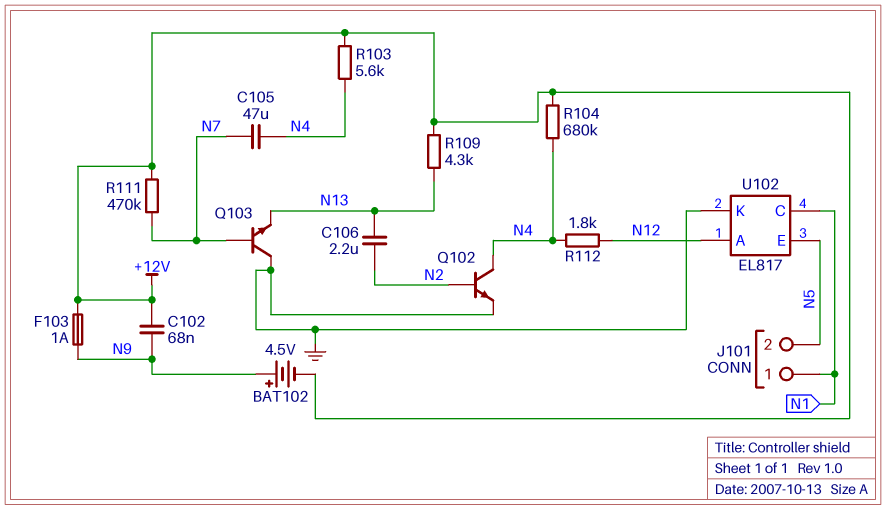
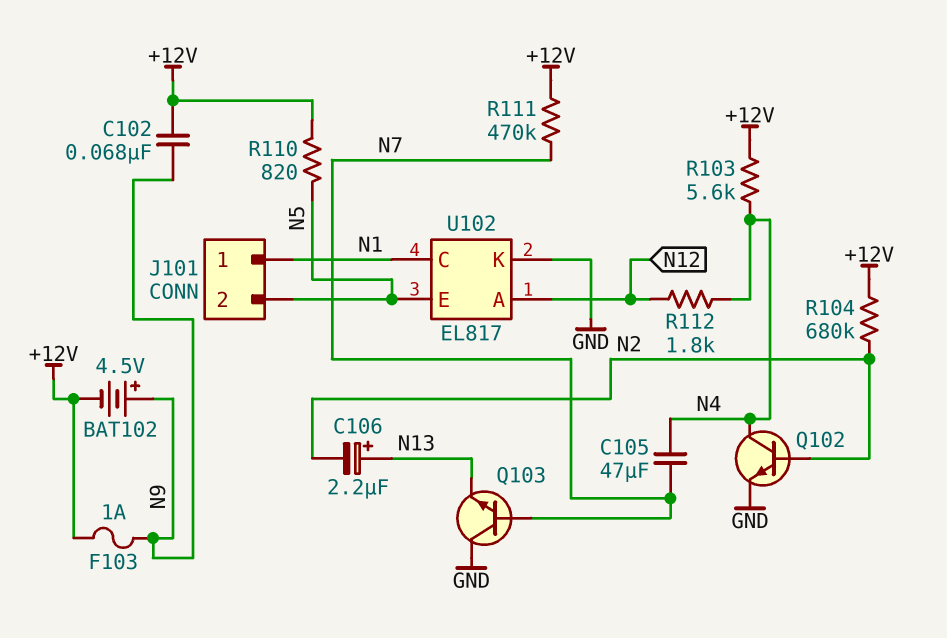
C106: 2.2uF (N2, N13) -> 2.2uF (plus N13, minus N2)
R104: 680k (+12V, N4) -> 680k (+12V, N2)
R109: 4.3k (+12V, N13) -> none
R110: none -> 820 (+12V, N5)

